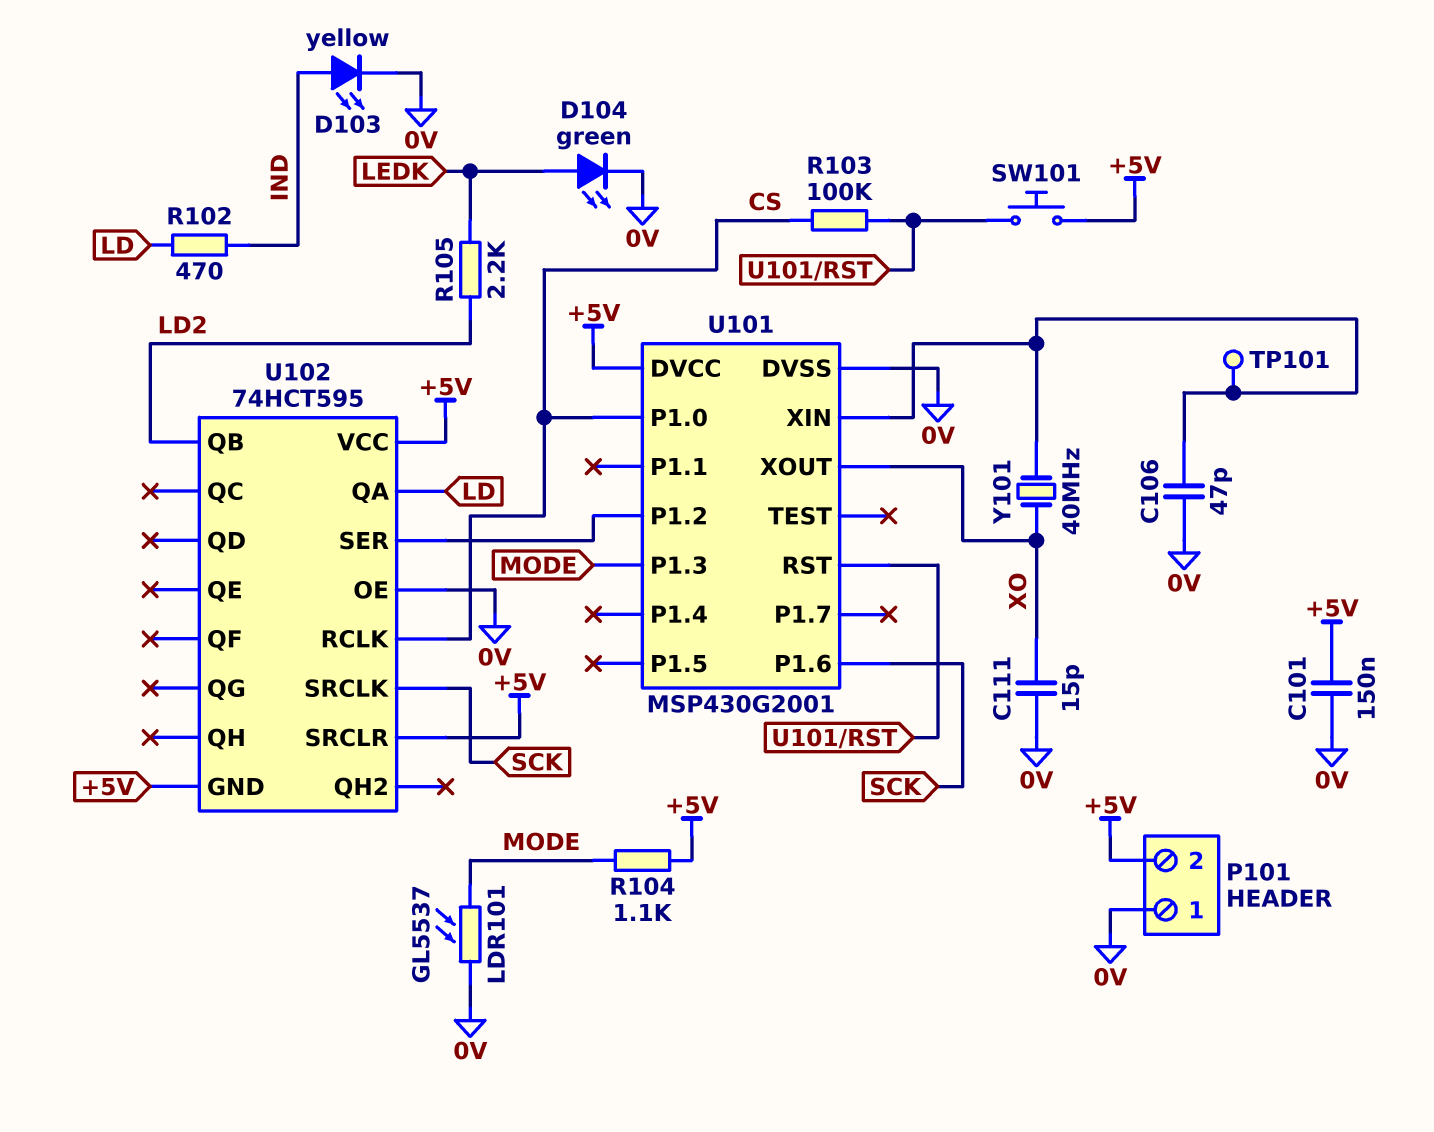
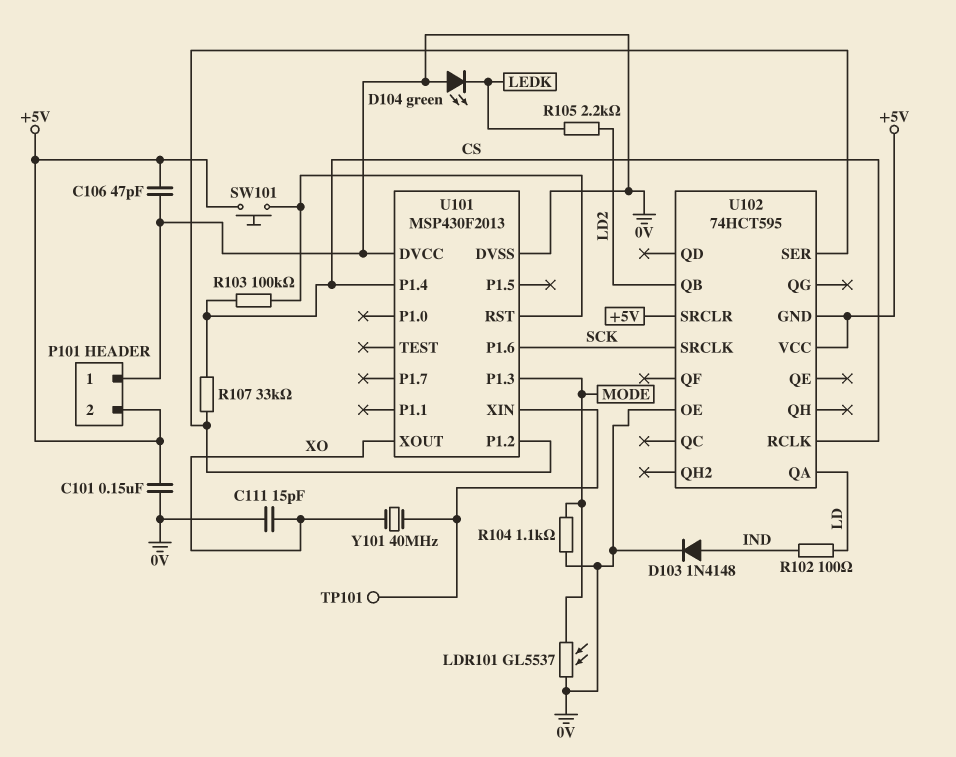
C106: 47pF (0V, U101/XIN) -> 47pF (+5V, 0V)
D103: LED yellow (A IND, K 0V) -> diode 1N4148 (A IND, K 0V)
D104: LED green (A LEDK, K 0V) -> LED green (A 0V, K LEDK)
R102: 470 (IND, LD) -> 100 (IND, LD)
R104: 1.1k (+5V, MODE) -> 1.1k (0V, MODE)
R107: none -> 33k (CS, U101/P1.2)
U101: MSP430G2001 -> MSP430F2013
U101 pin DVCC: +5V -> 0V
U101 pin P1.0: CS -> none
U101 pin P1.4: none -> CS

